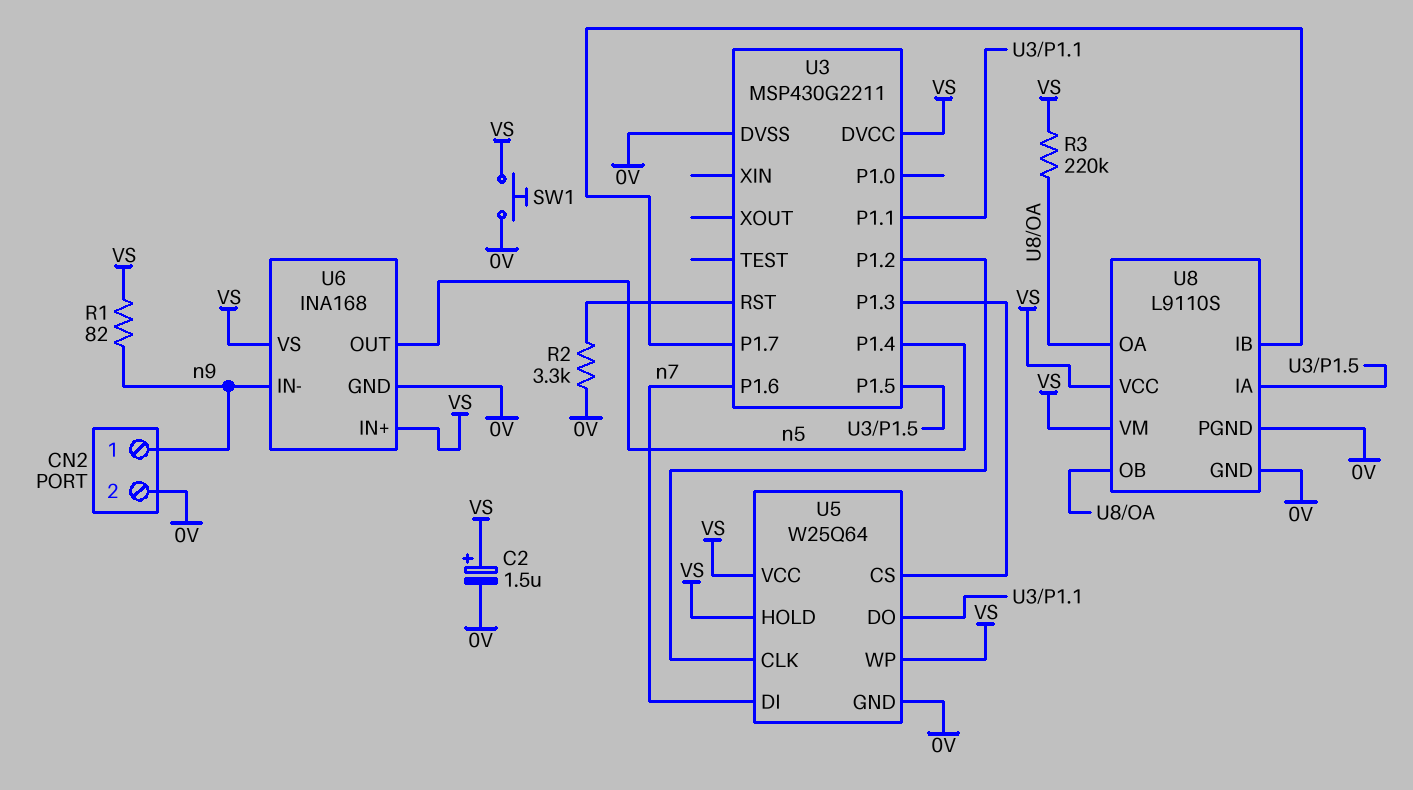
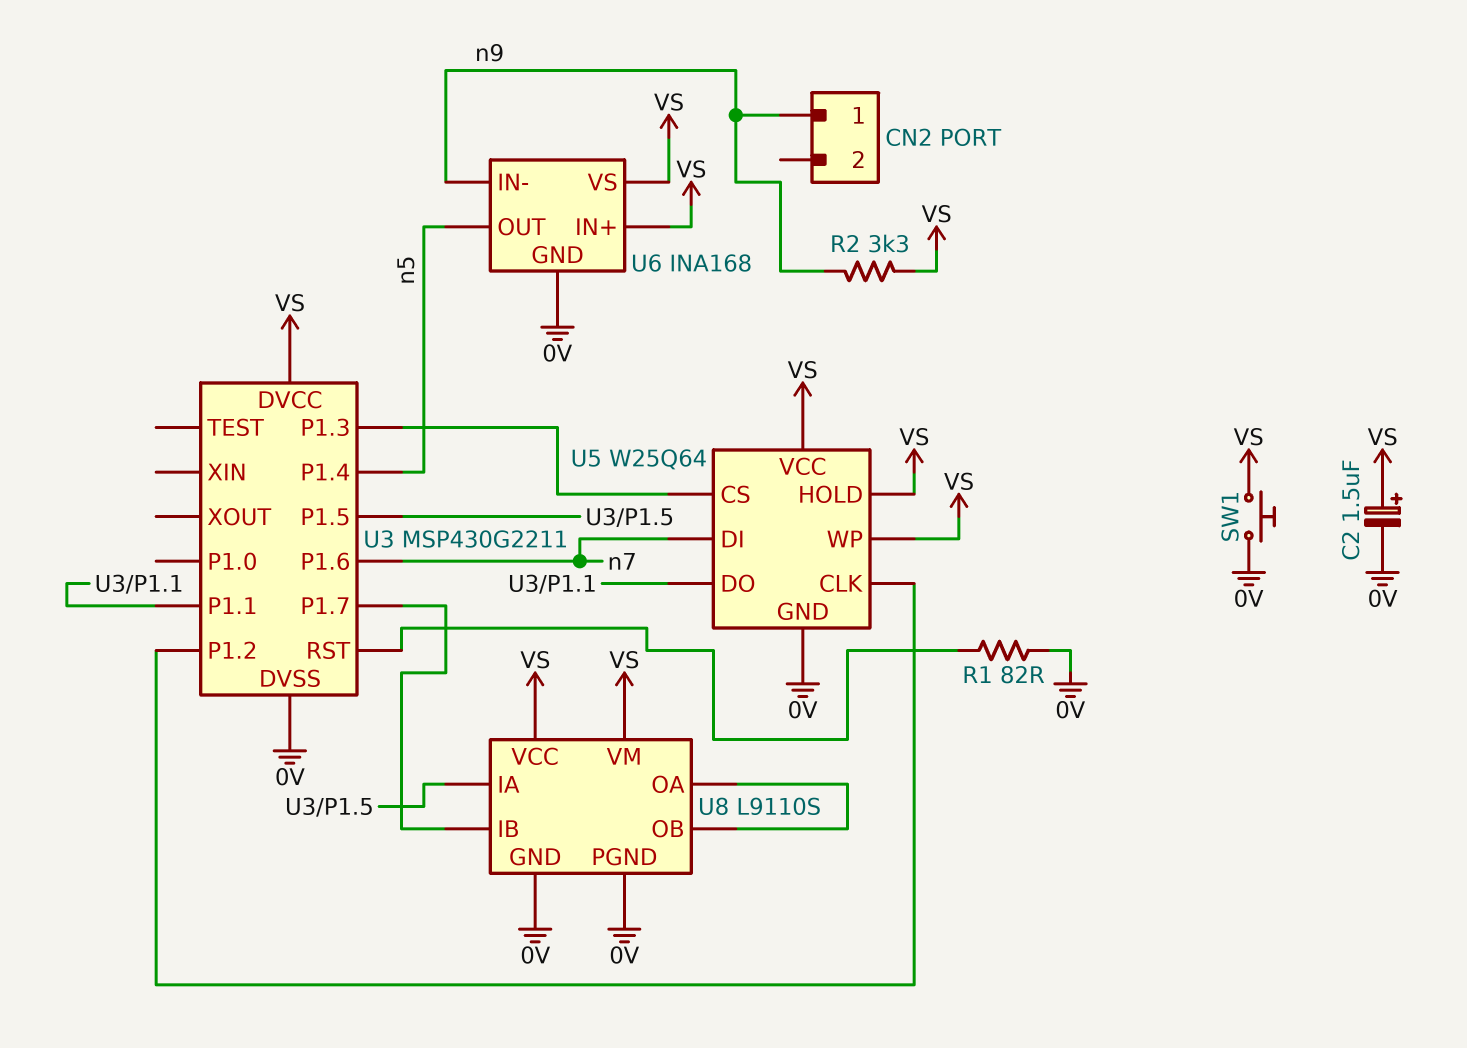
CN2 pin 2: 0V -> none
R1: 82 (VS, n9) -> 82 (0V, U3/RST)
R2: 3.3k (0V, U3/RST) -> 3.3k (VS, n9)
R3: 220k (U8/OA, VS) -> none

